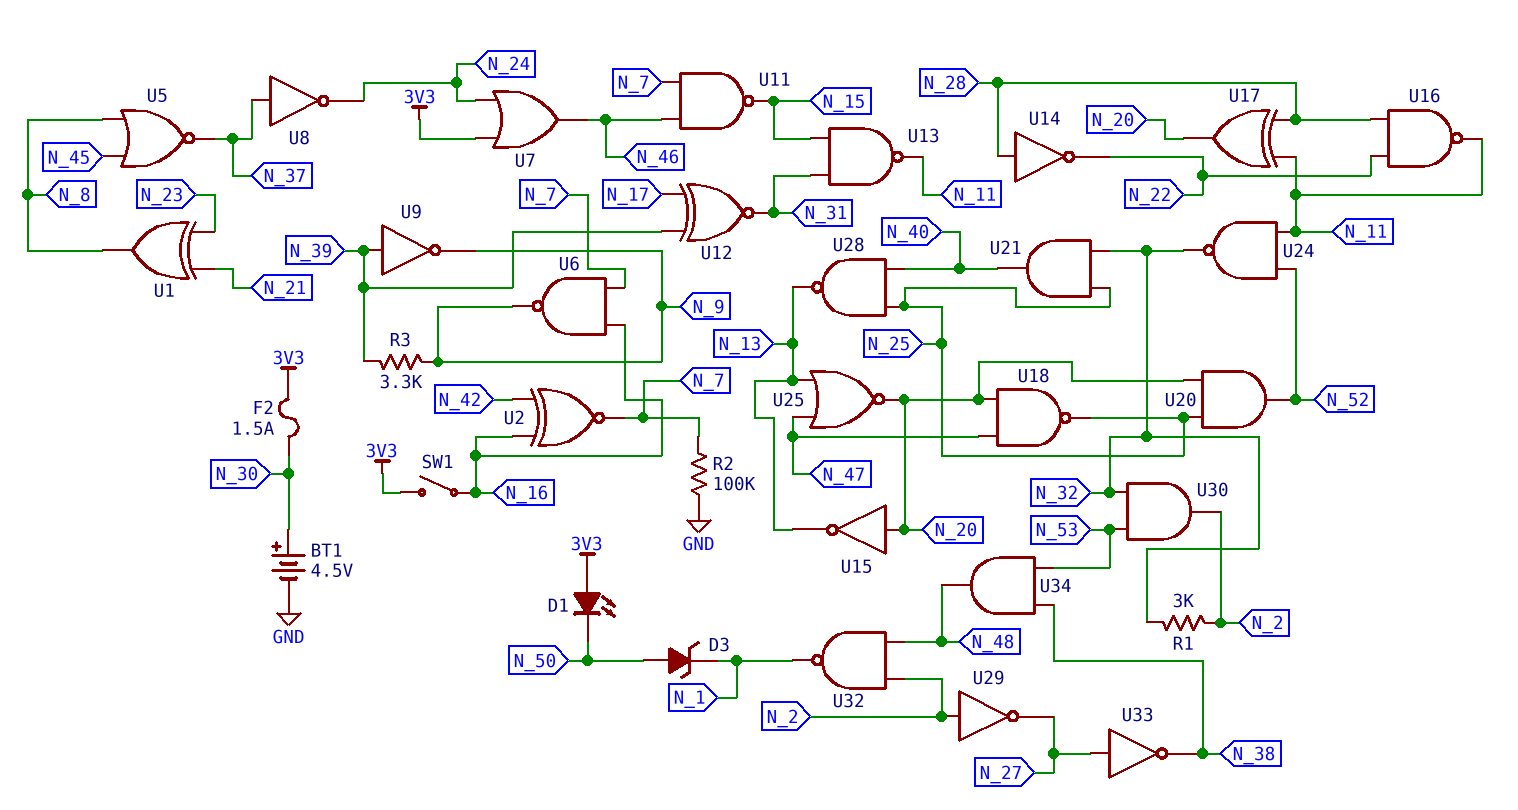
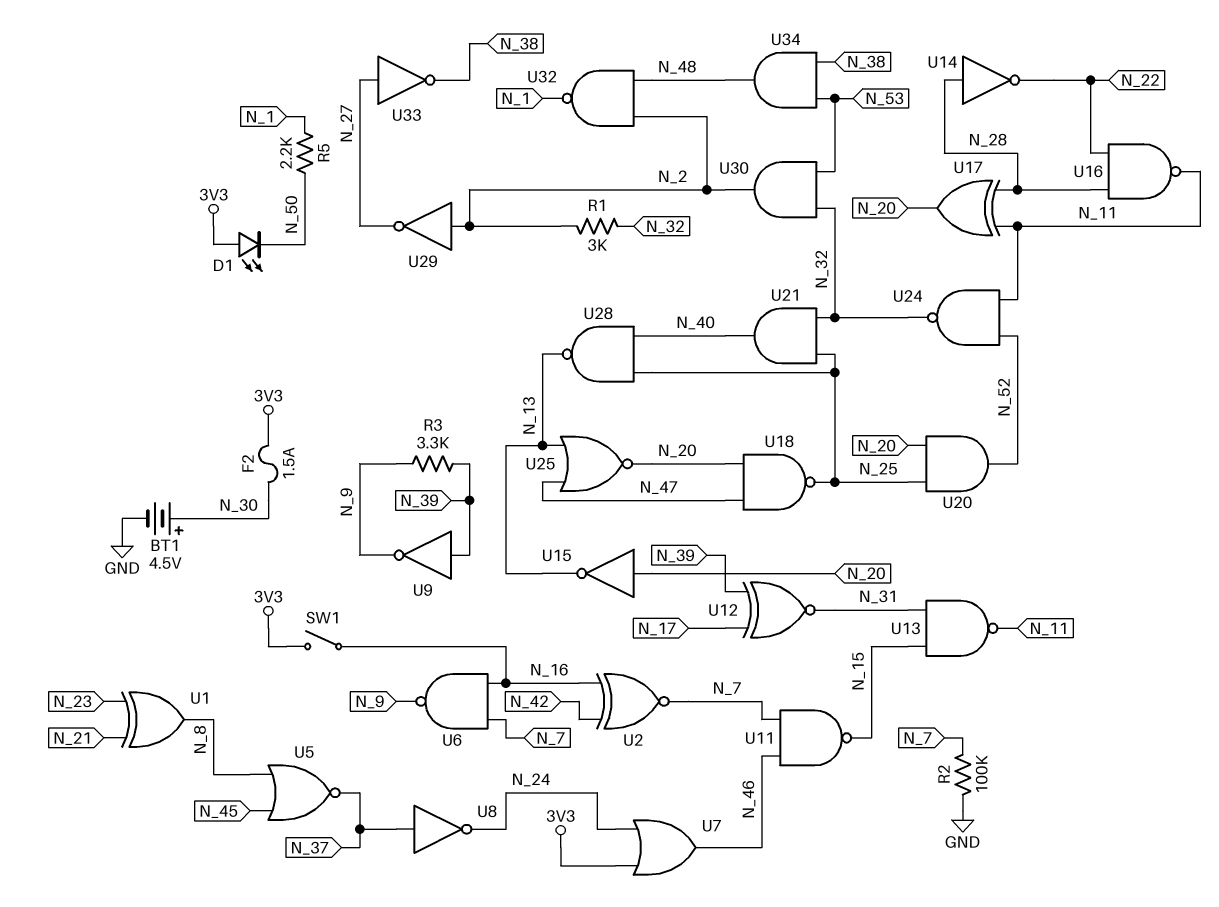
D3: zener (A N_50, K N_1) -> none
R5: none -> 2.2k (N_1, N_50)

